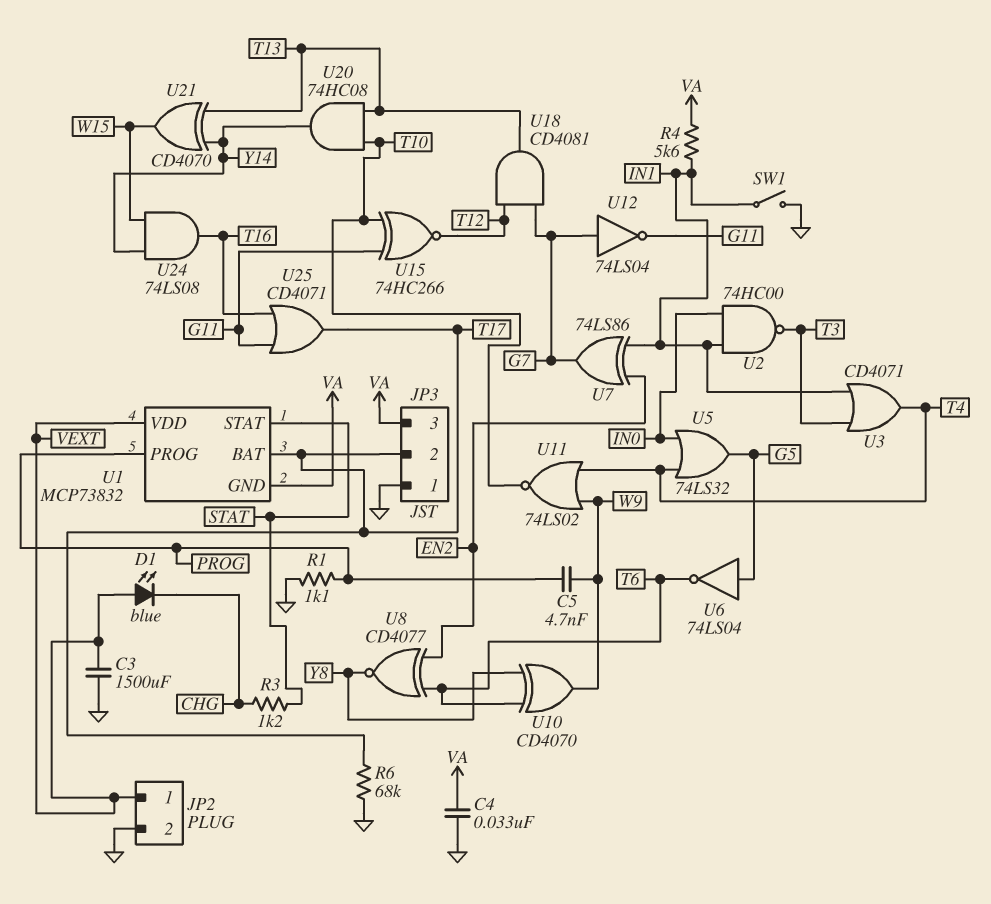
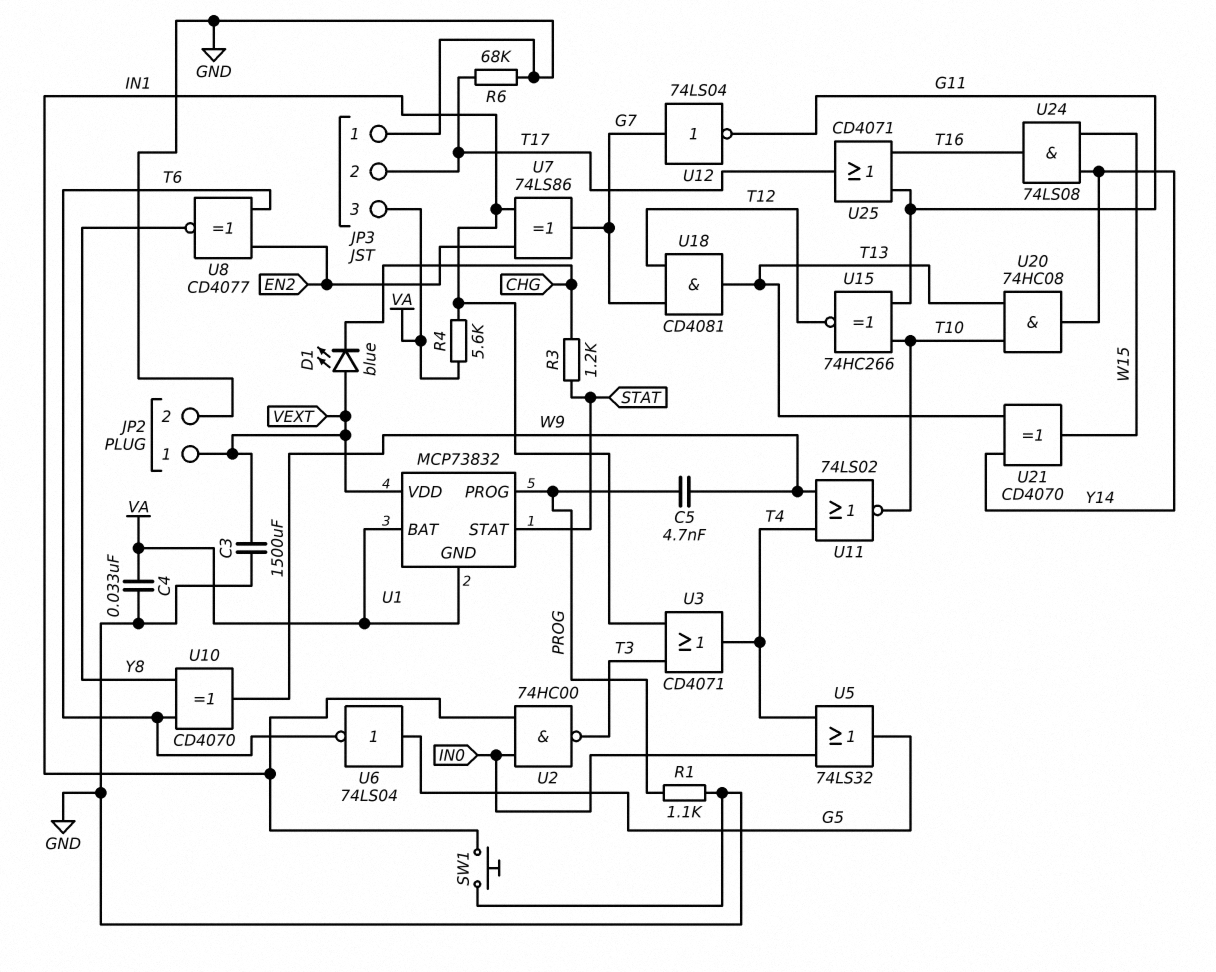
SW1: switch (GND, IN1) -> button (GND, IN1)
U1 pin BAT: T17 -> VA

